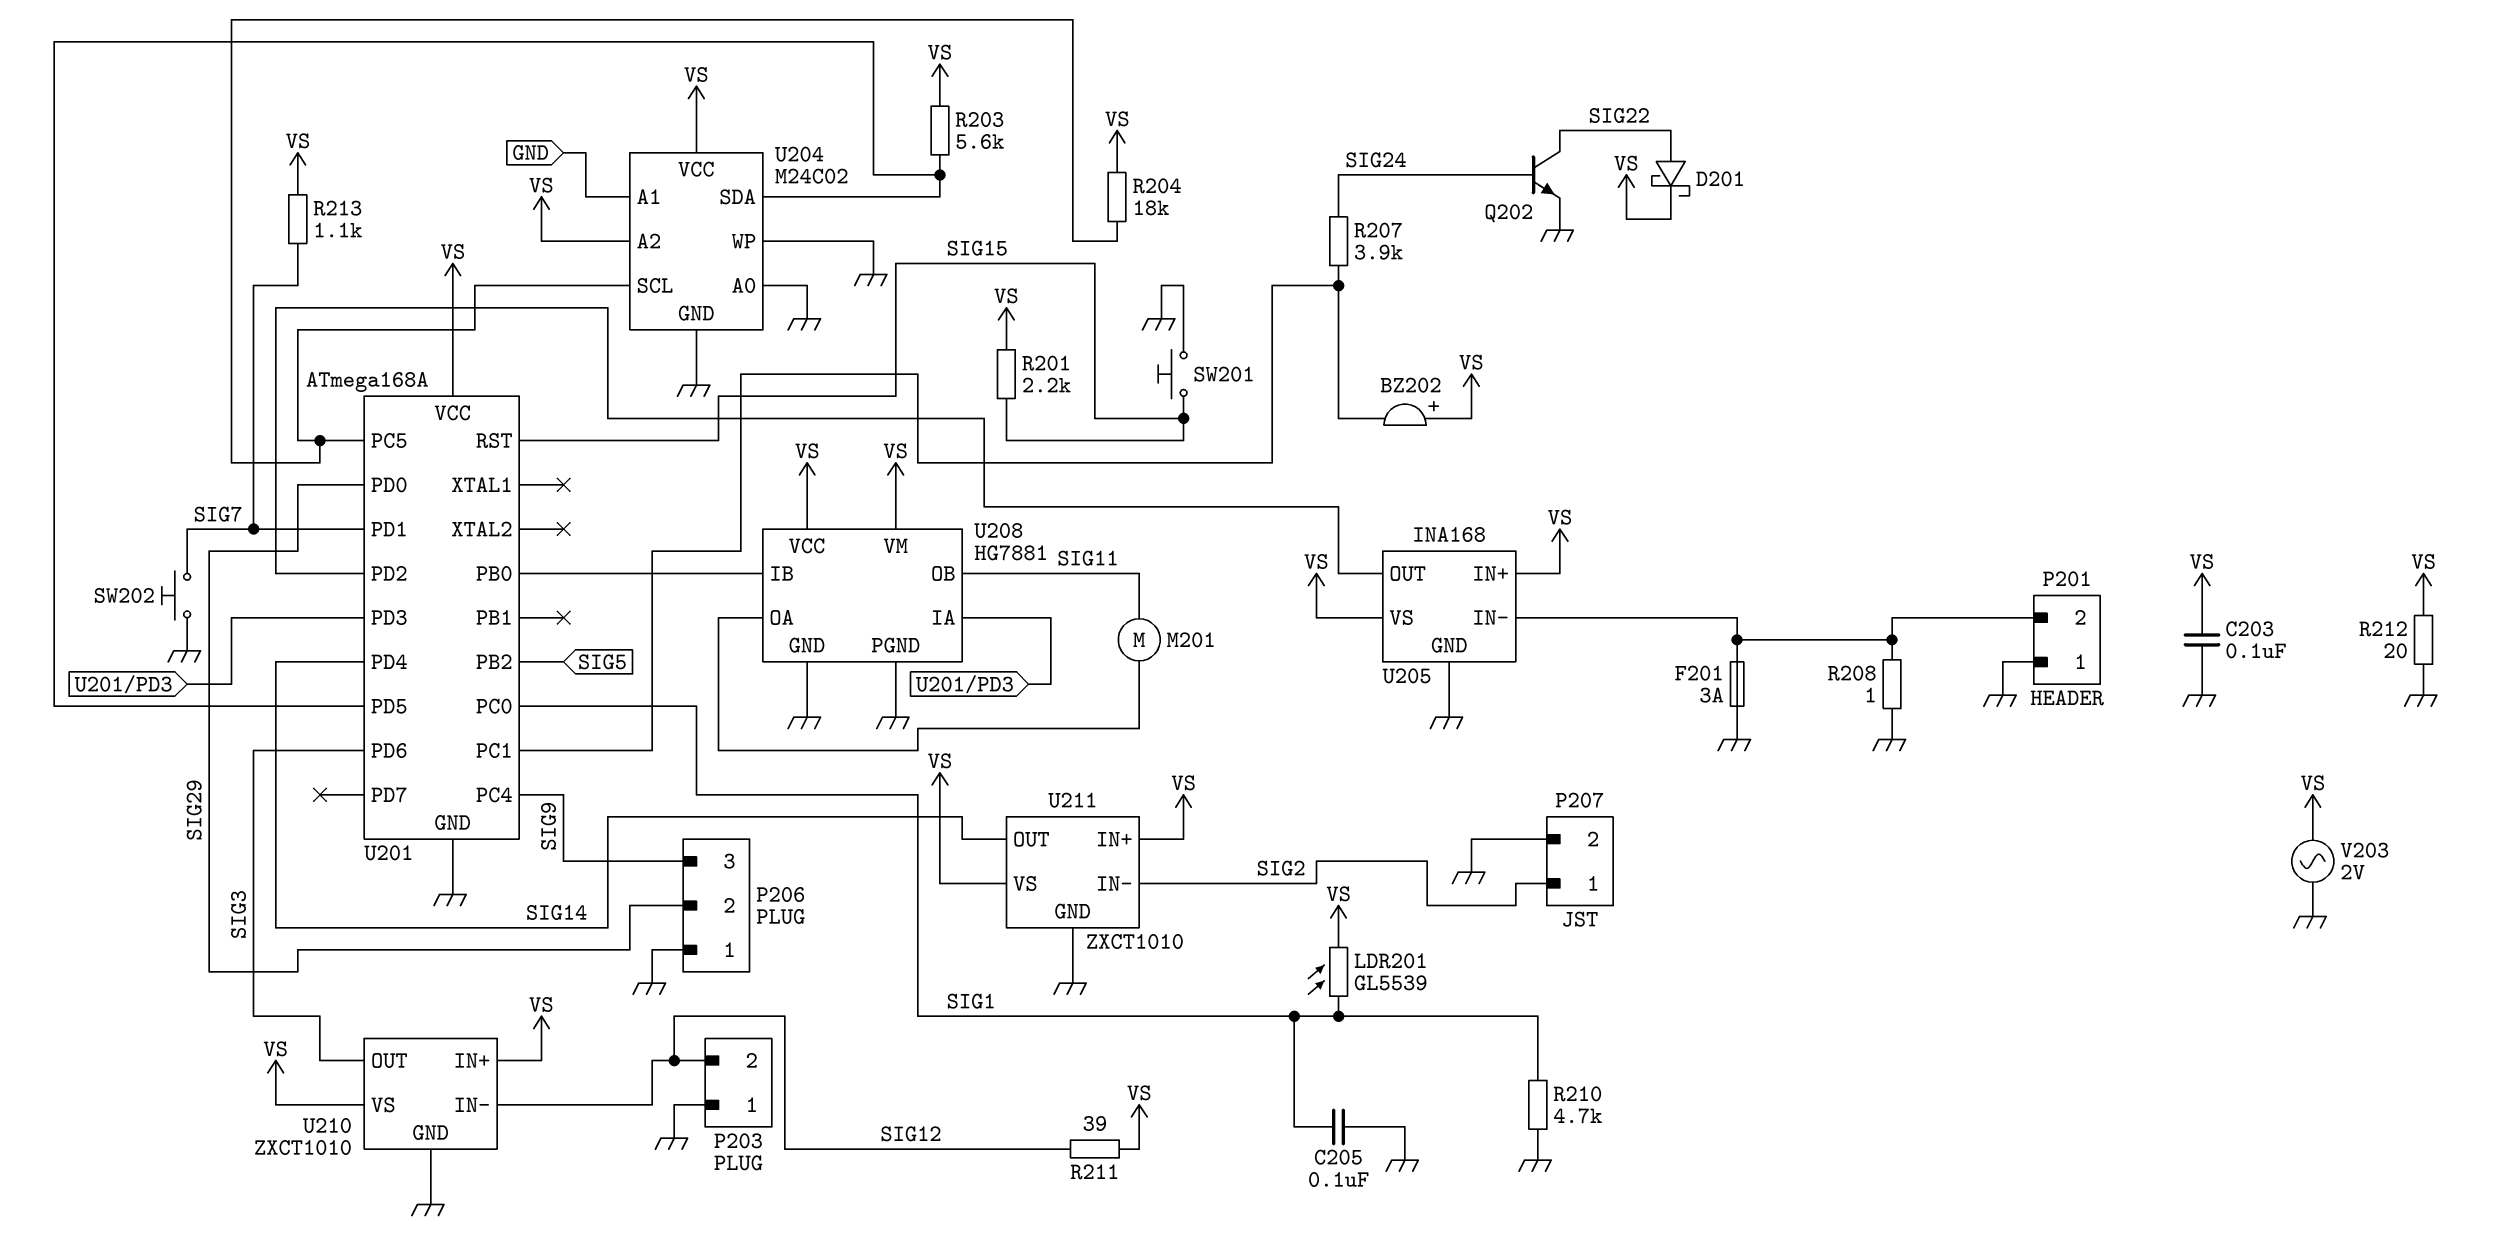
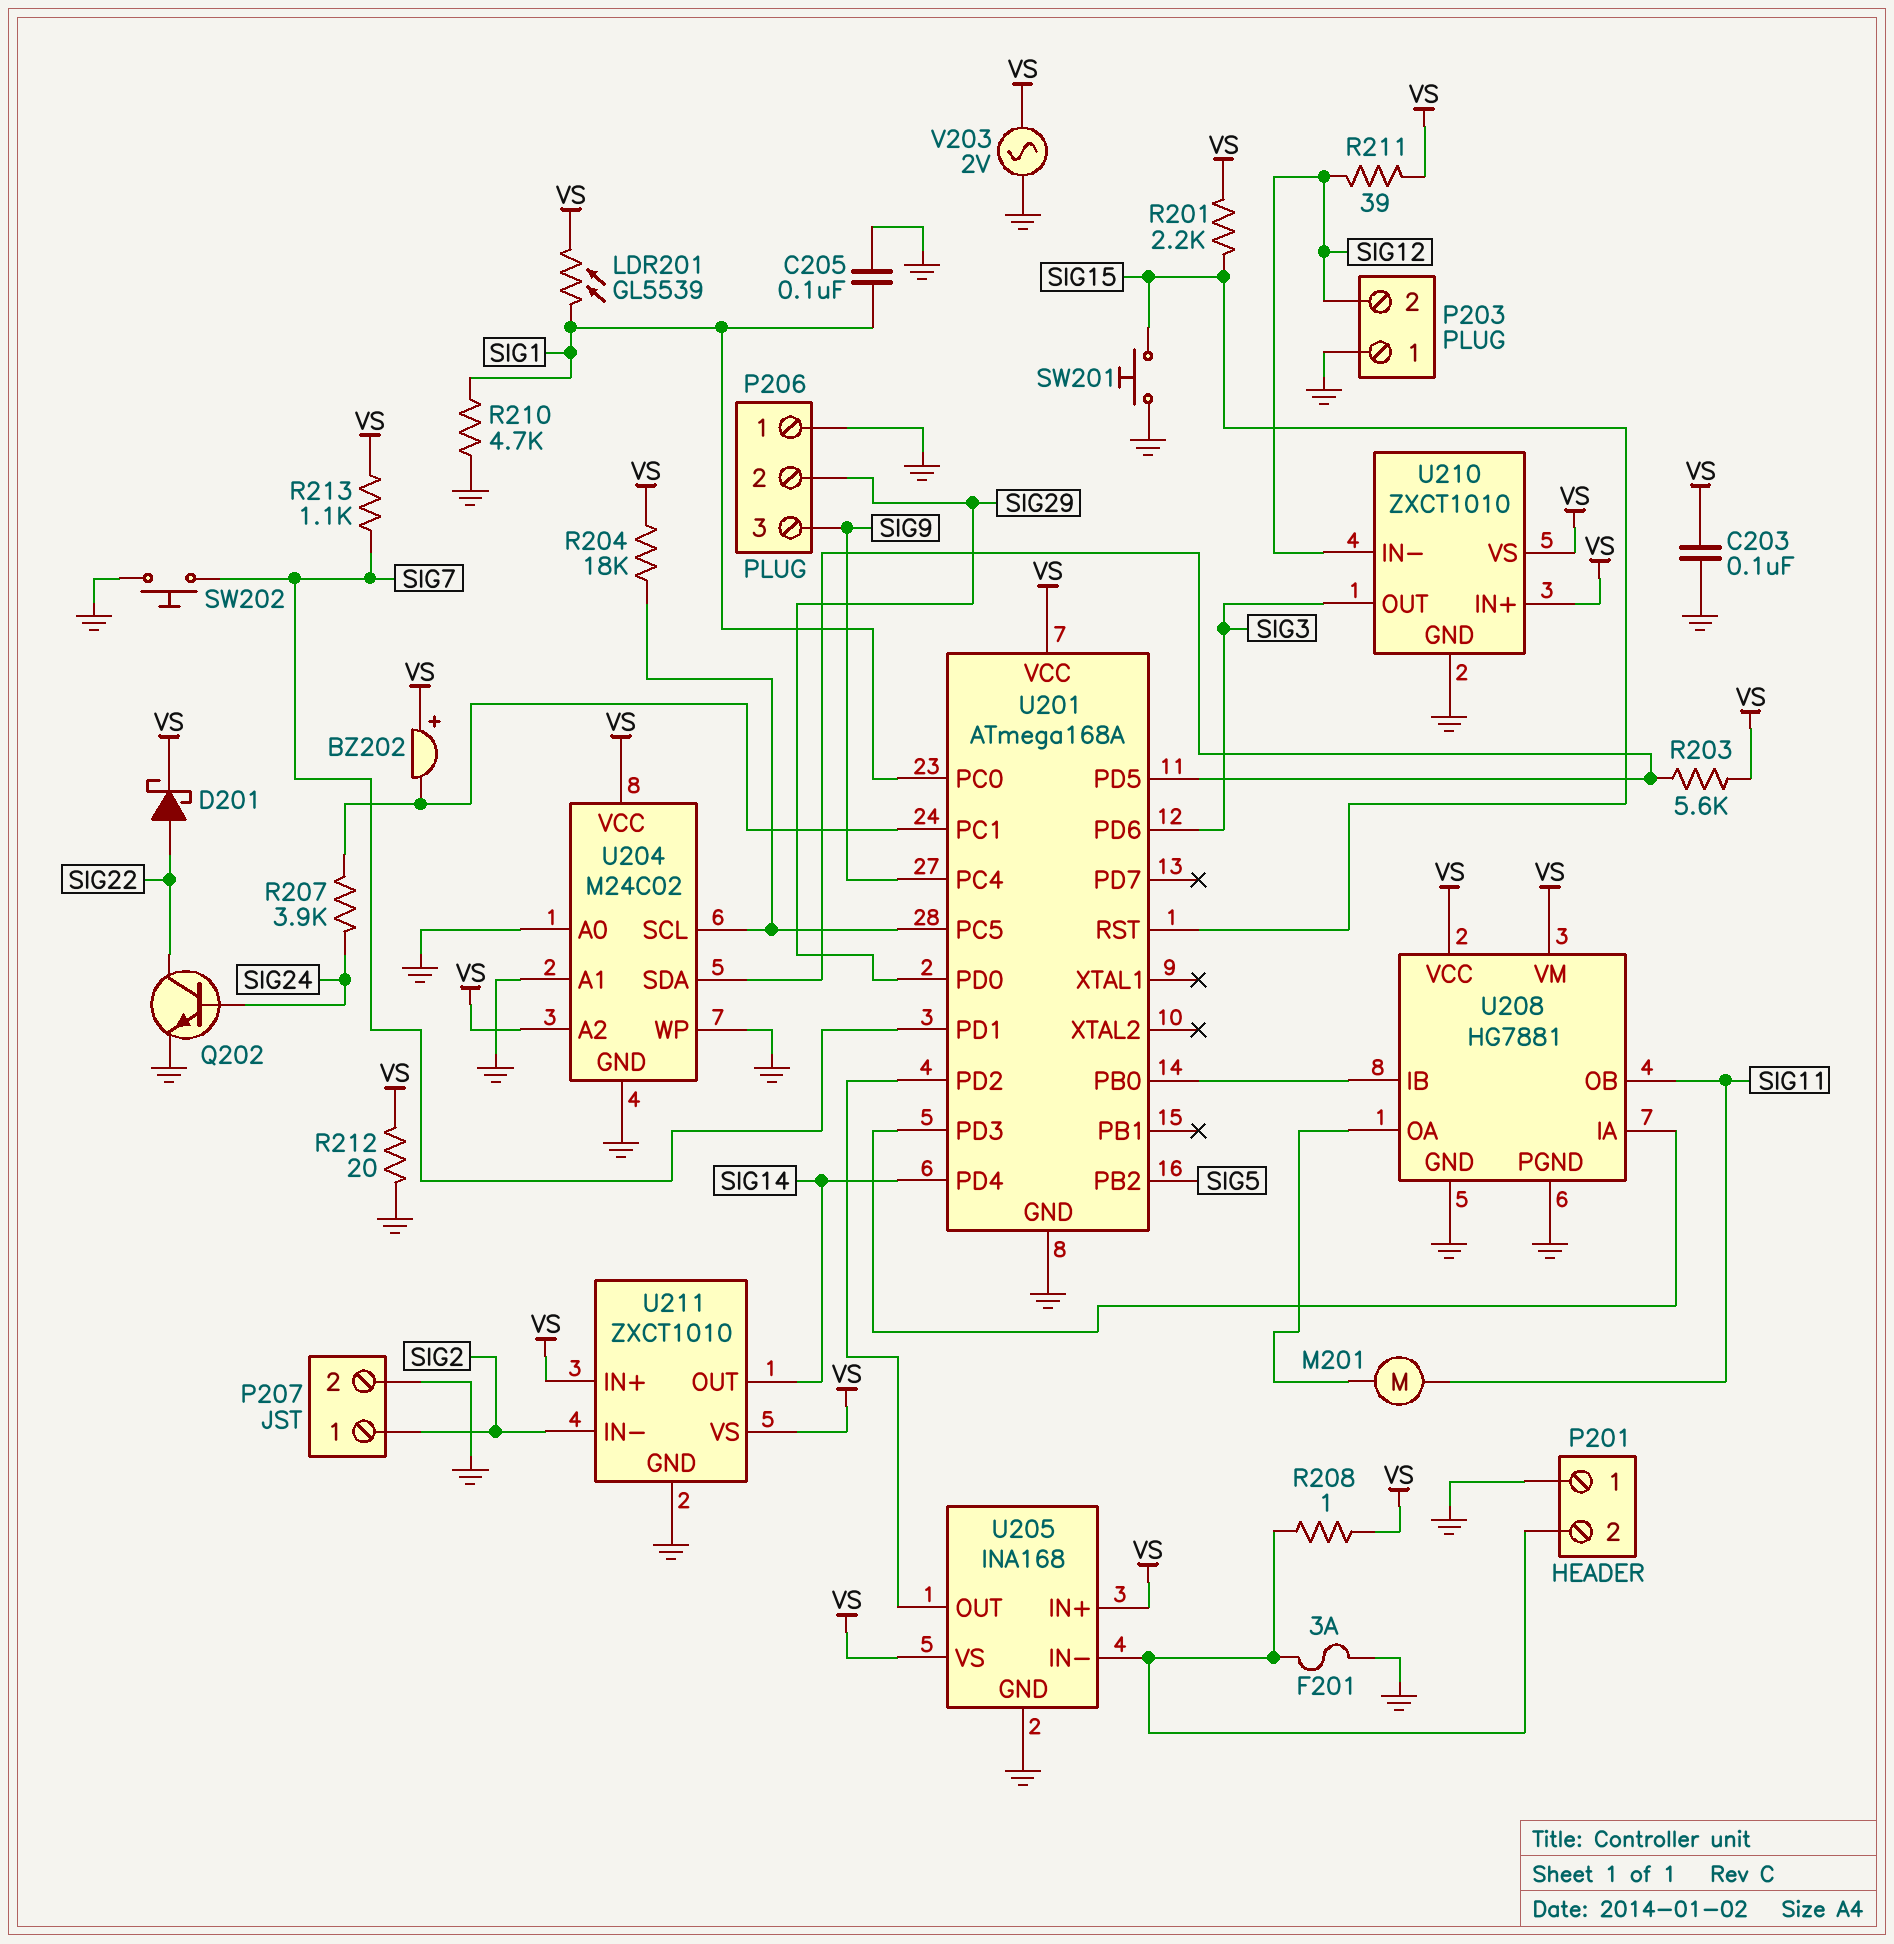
R208: 1 (GND, P201/2) -> 1 (P201/2, VS)

